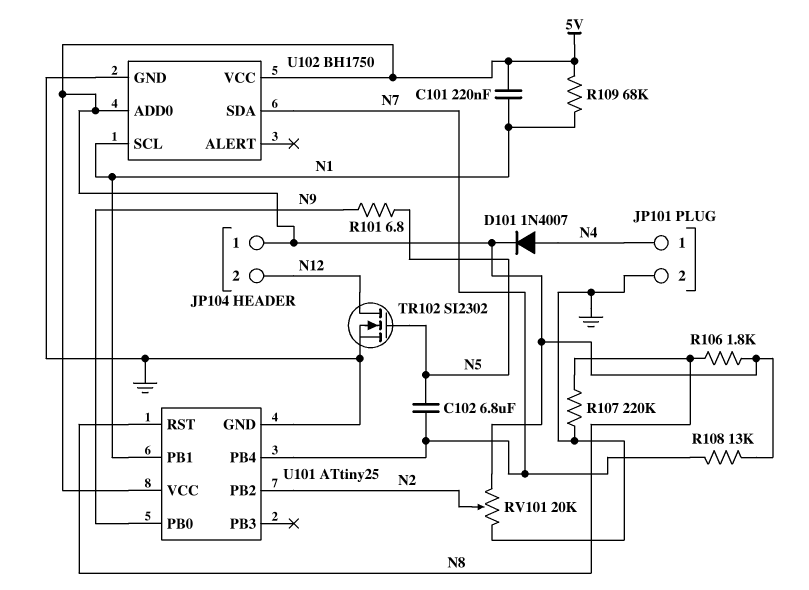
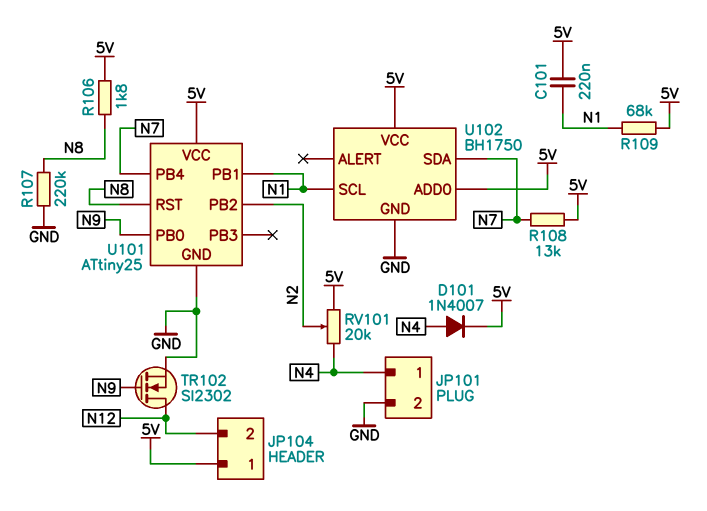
C102: 6.8uF (N5, N7) -> none
R101: 6.8 (N5, N9) -> none
RV101: 20k (5V, GND, wiper N2) -> 20k (5V, N4, wiper N2)
TR102: NMOS SI2302 (G N5, D N12, S GND) -> NMOS SI2302 (G N9, D N12, S GND)

